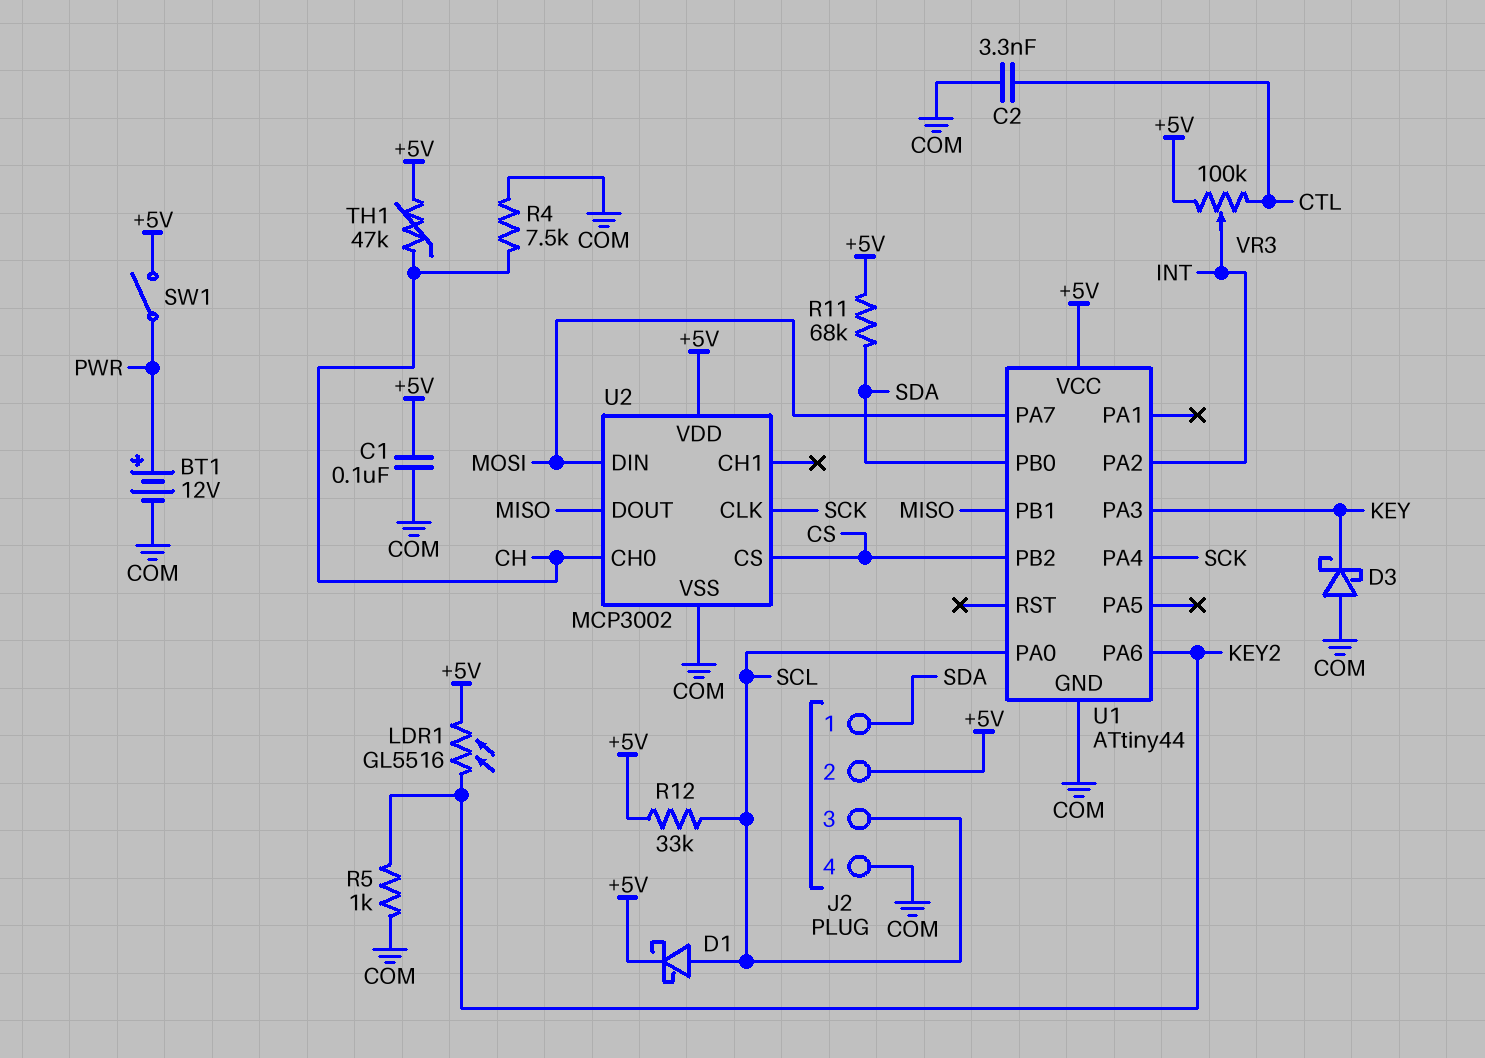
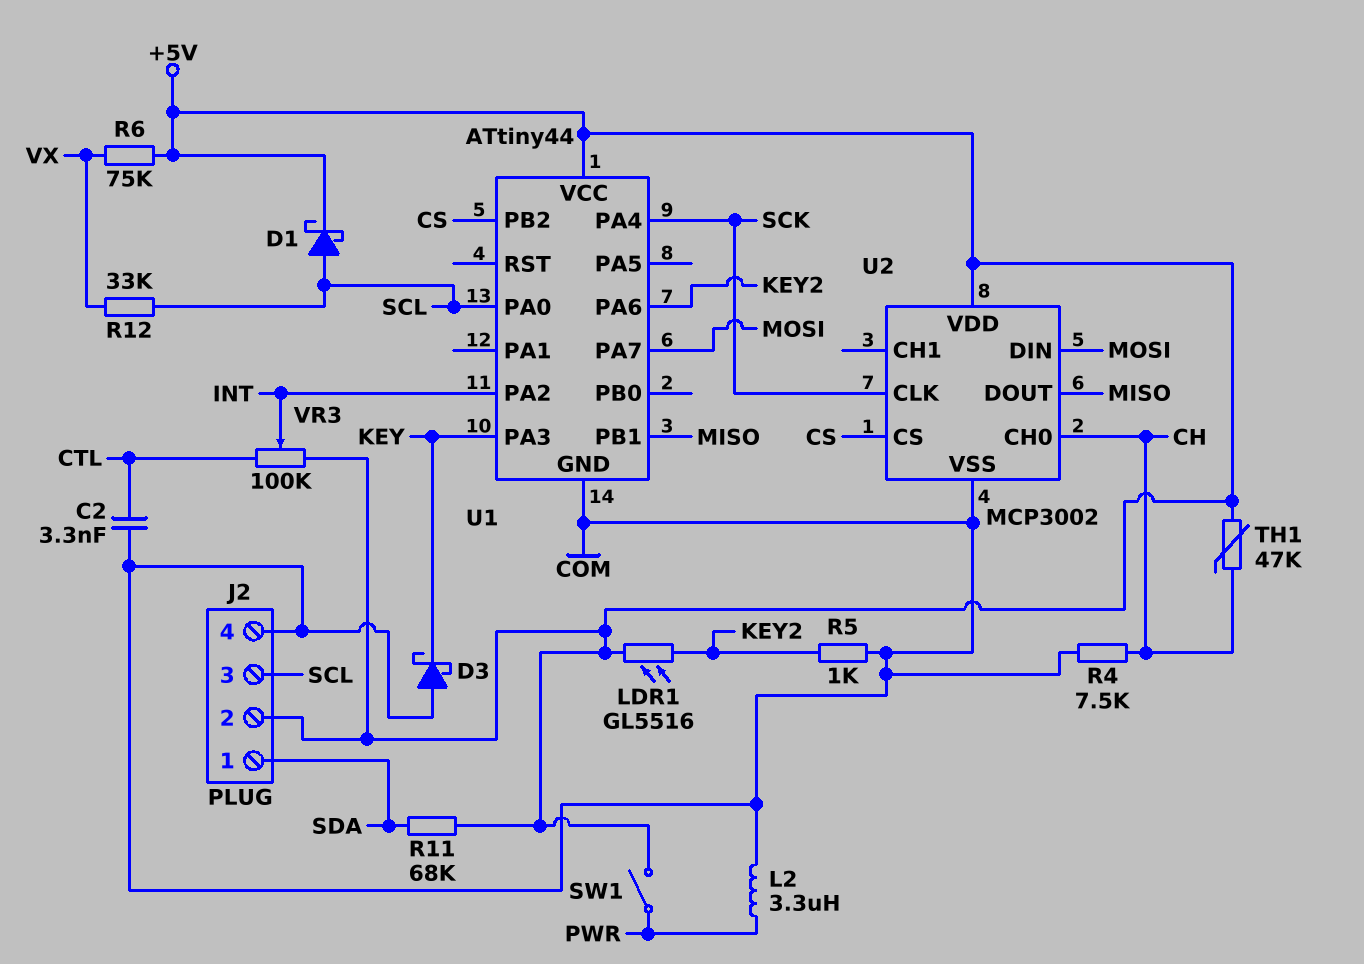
BT1: 12V (plus PWR, minus COM) -> none
C1: 100nF (+5V, COM) -> none
L2: none -> 3.3uH (COM, PWR)
R6: none -> 75k (+5V, VX)
R12: 33k (+5V, SCL) -> 33k (SCL, VX)
U1 pin PB0: SDA -> none

